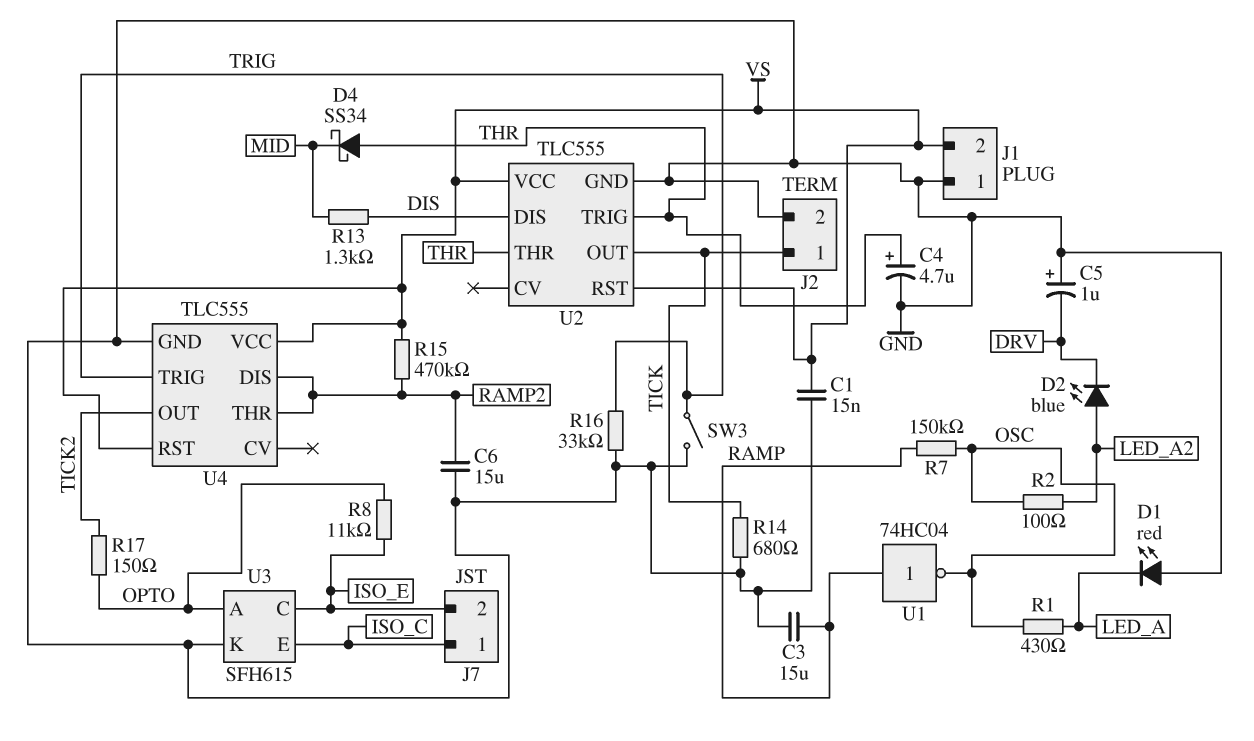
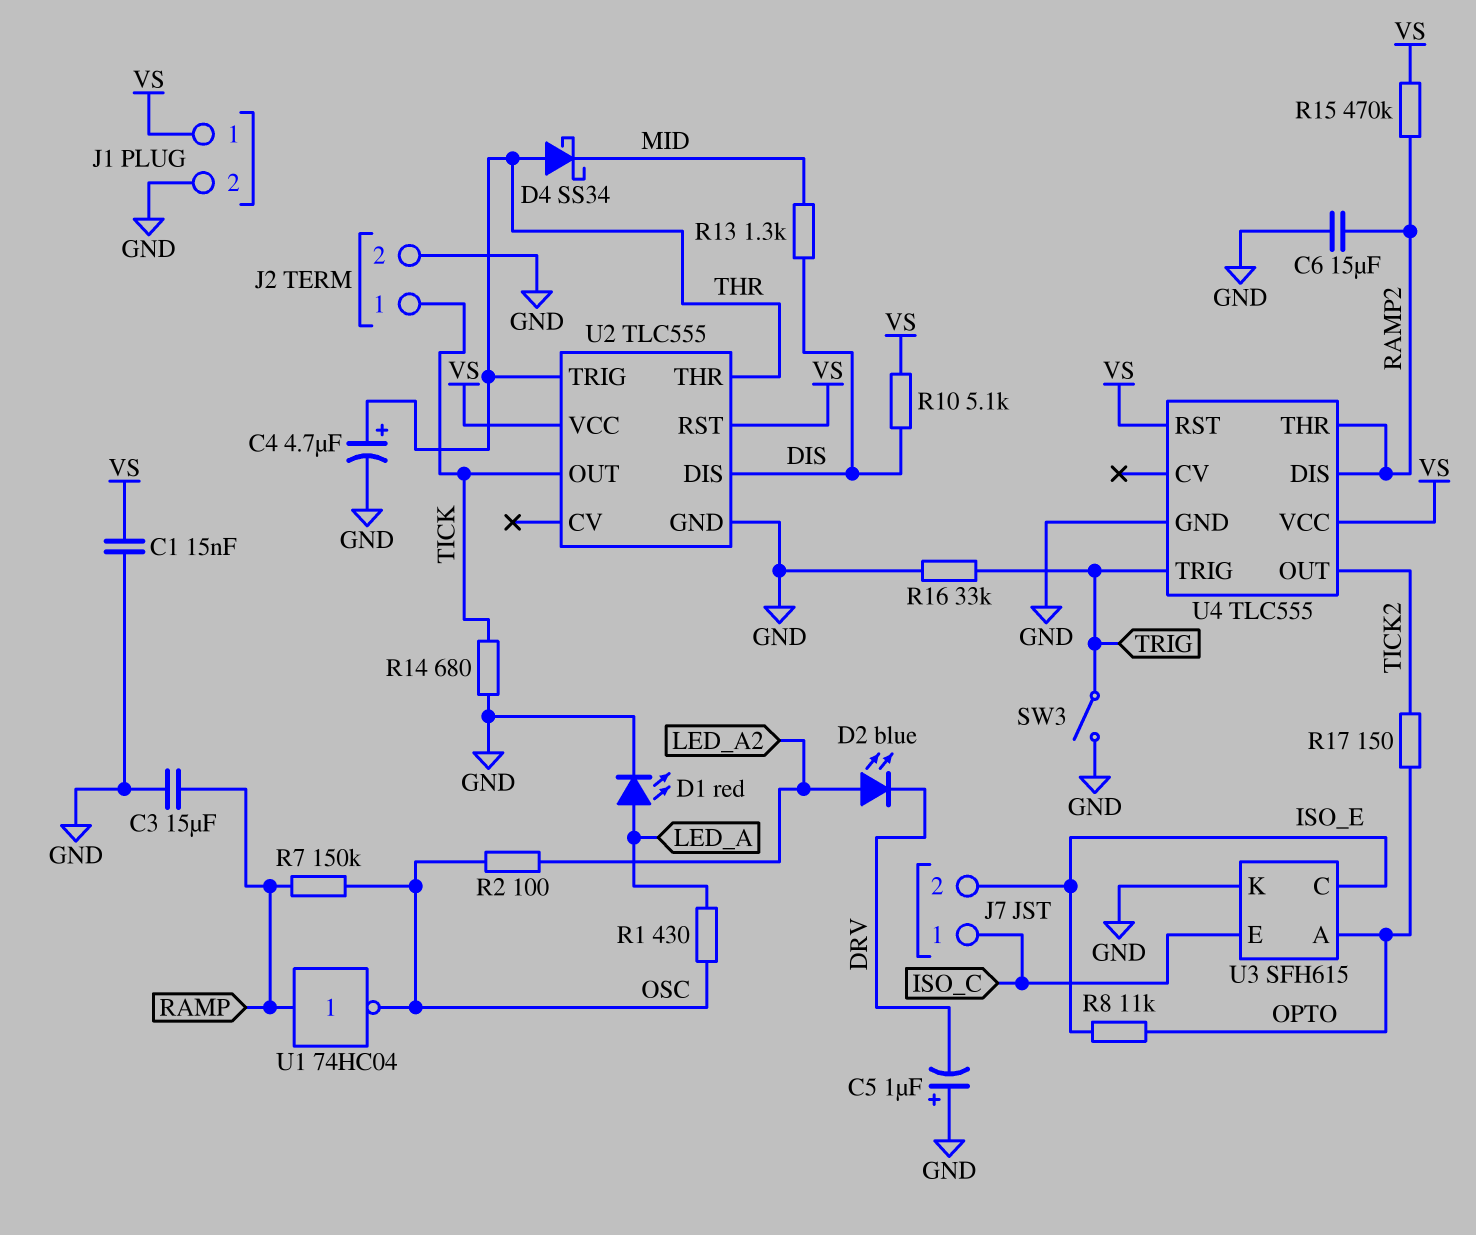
D1: LED red (A GND, K LED_A) -> LED red (A LED_A, K GND)
J1 pin 1: GND -> VS
J1 pin 2: VS -> GND
R10: none -> 5.1k (DIS, VS)

